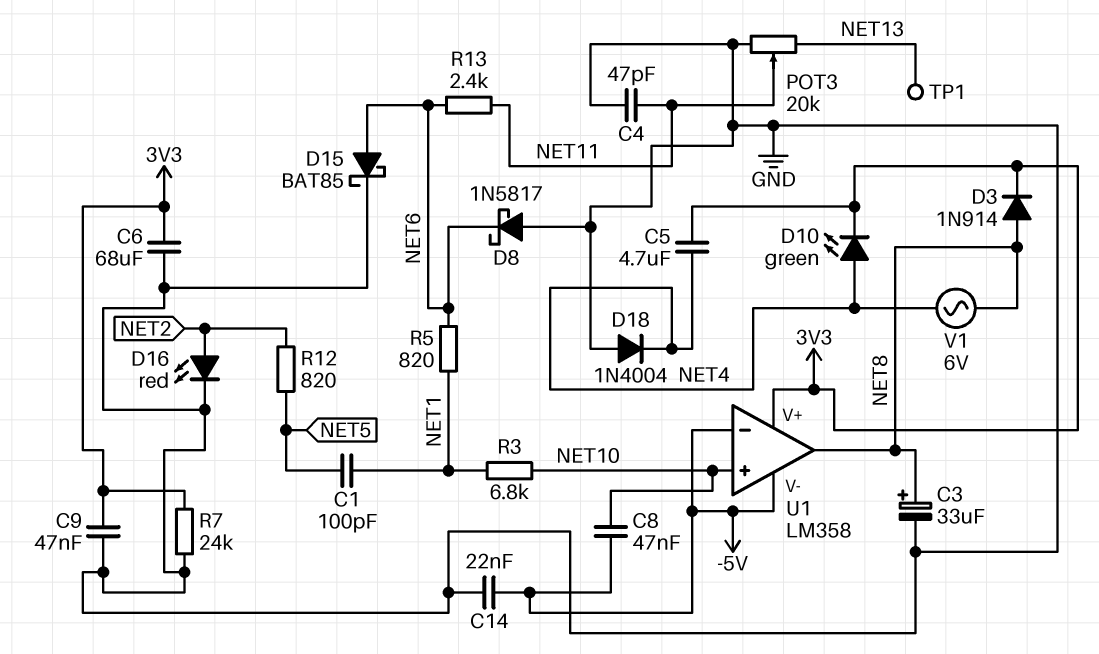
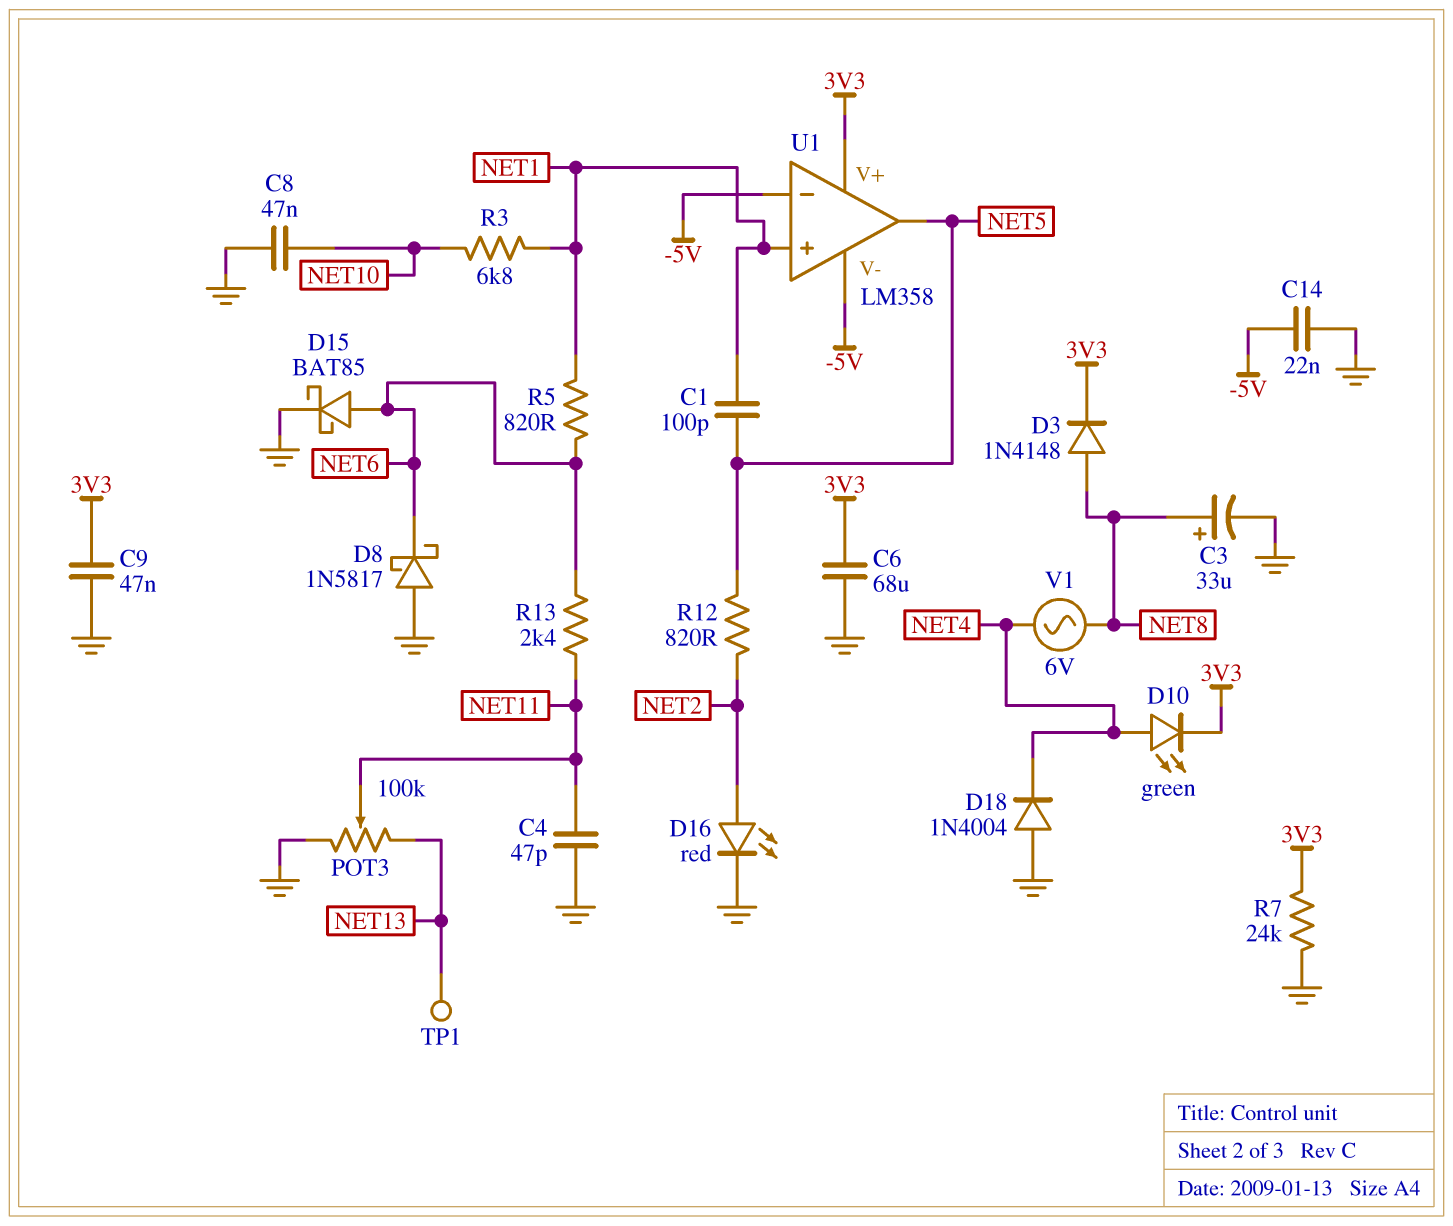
C5: 4.7uF (3V3, NET4) -> none
C8: 47nF (-5V, NET10) -> 47nF (GND, NET10)
D3: diode 1N914 (A NET8, K 3V3) -> diode 1N4148 (A NET8, K 3V3)
POT3: 20k (GND, NET13, wiper NET11) -> 100k (GND, NET13, wiper NET11)
U1 pin in+: NET10 -> NET1
U1 pin out: NET8 -> NET5

